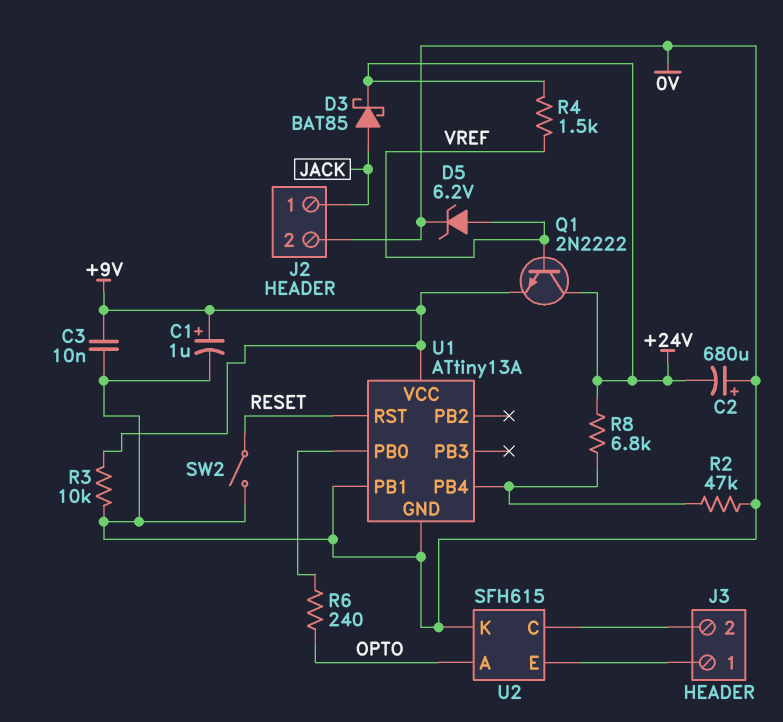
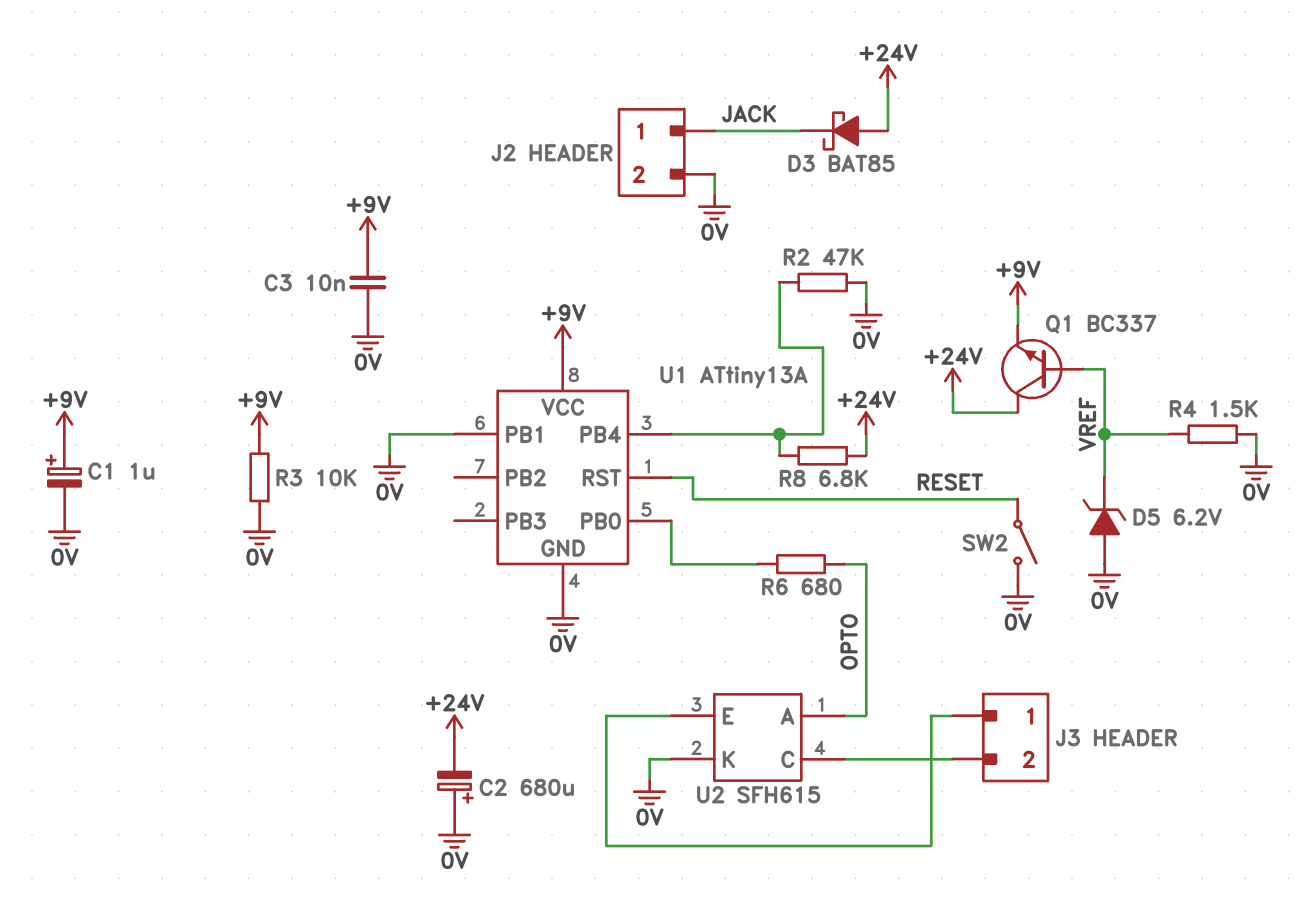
D3: schottky BAT85 (A JACK, K +24V) -> schottky BAT85 (A +24V, K JACK)
D5: zener 6.2V (A VREF, K 0V) -> zener 6.2V (A 0V, K VREF)
Q1: NPN 2N2222 (B VREF, C +24V, E +9V) -> NPN BC337 (B VREF, C +24V, E +9V)
R4: 1.5k (+24V, VREF) -> 1.5k (0V, VREF)
R6: 240 (OPTO, U1/PB0) -> 680 (OPTO, U1/PB0)

